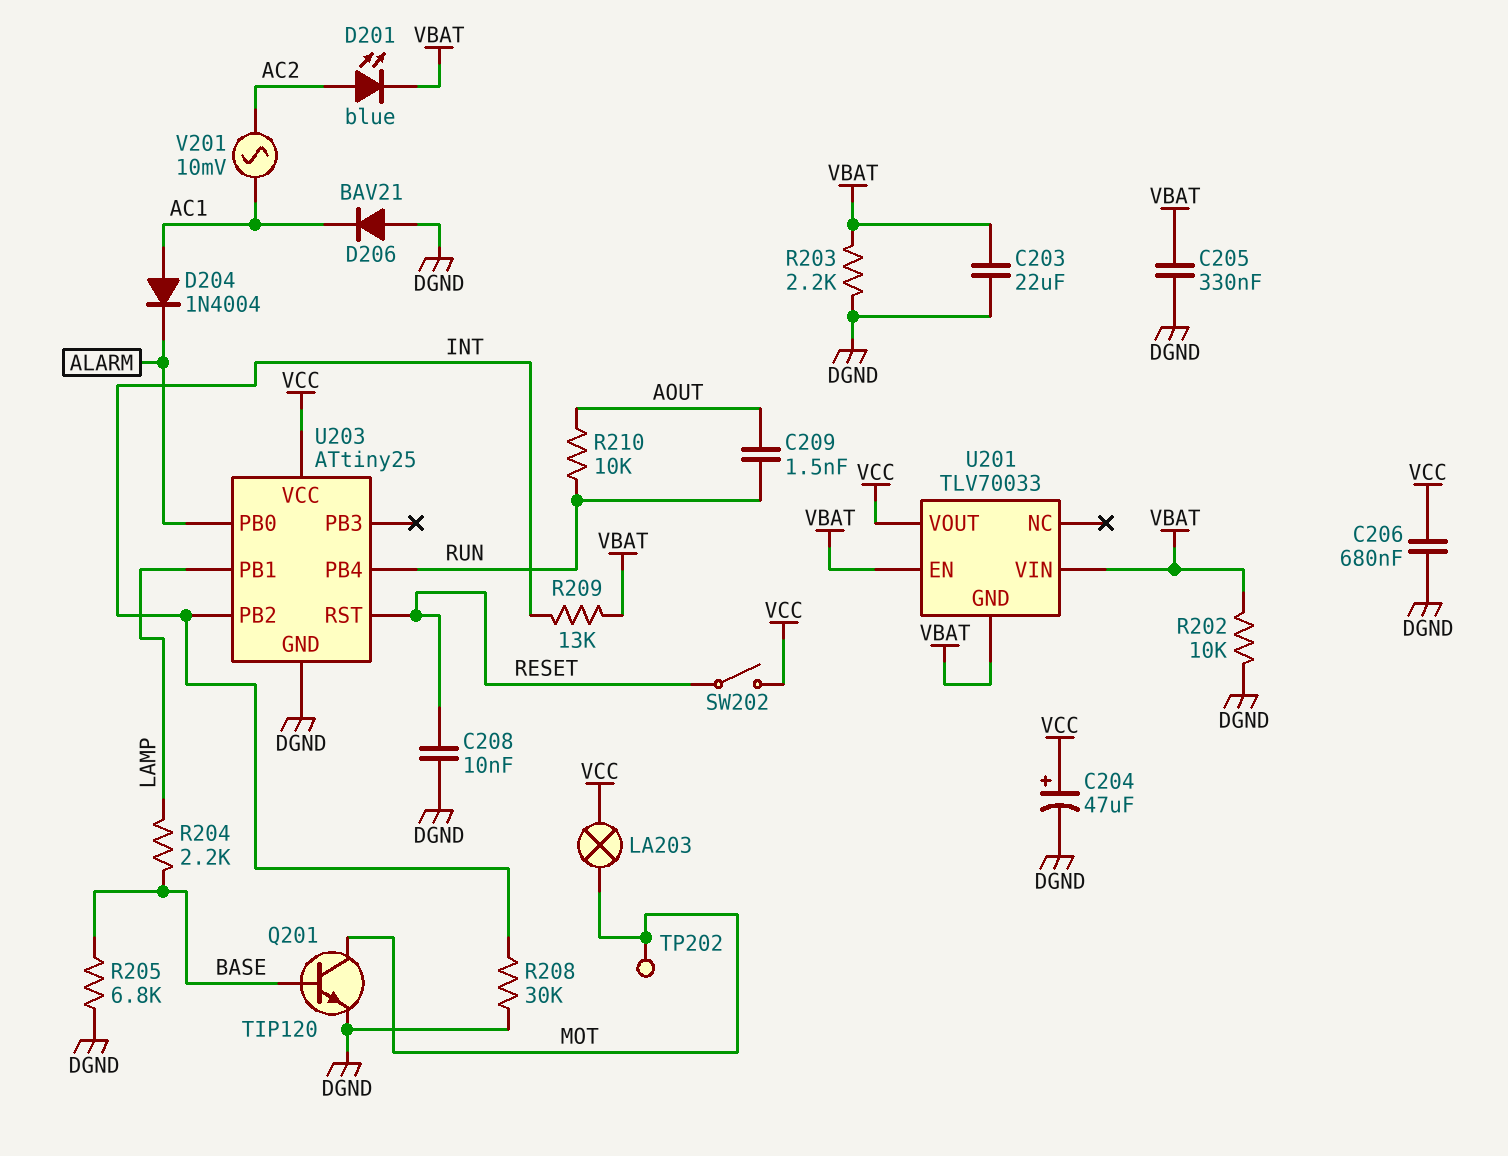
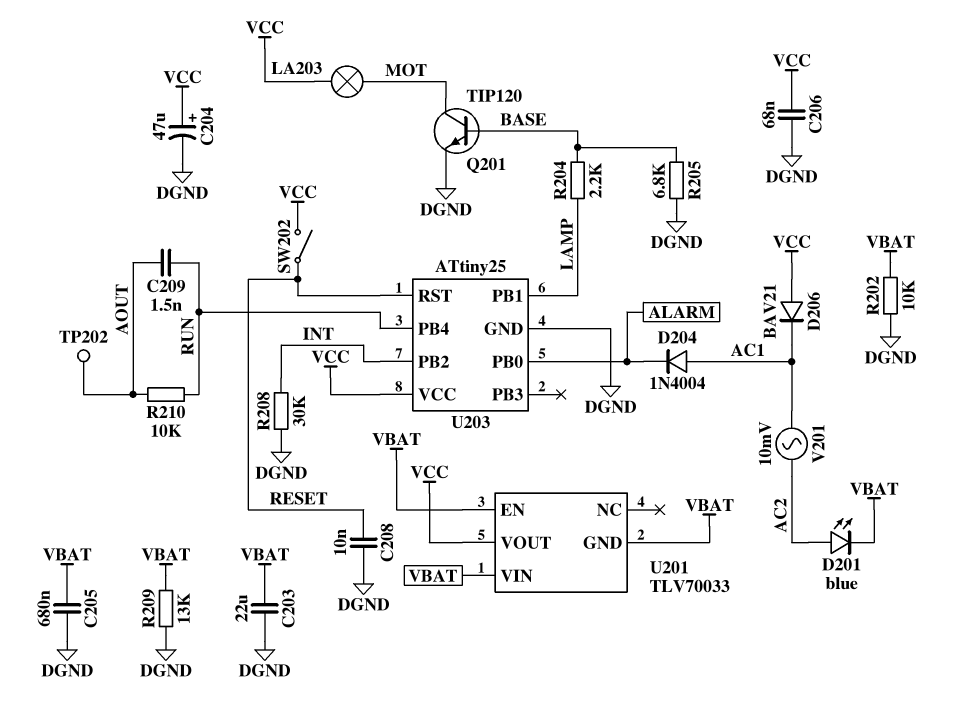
C205: 330nF (DGND, VBAT) -> 680nF (DGND, VBAT)
C206: 680nF (DGND, VCC) -> 68nF (DGND, VCC)
D206: diode BAV21 (A DGND, K AC1) -> diode BAV21 (A VCC, K AC1)
R203: 2.2k (DGND, VBAT) -> none
R209: 13k (INT, VBAT) -> 13k (DGND, VBAT)
TP202: test point (MOT) -> test point (AOUT)

